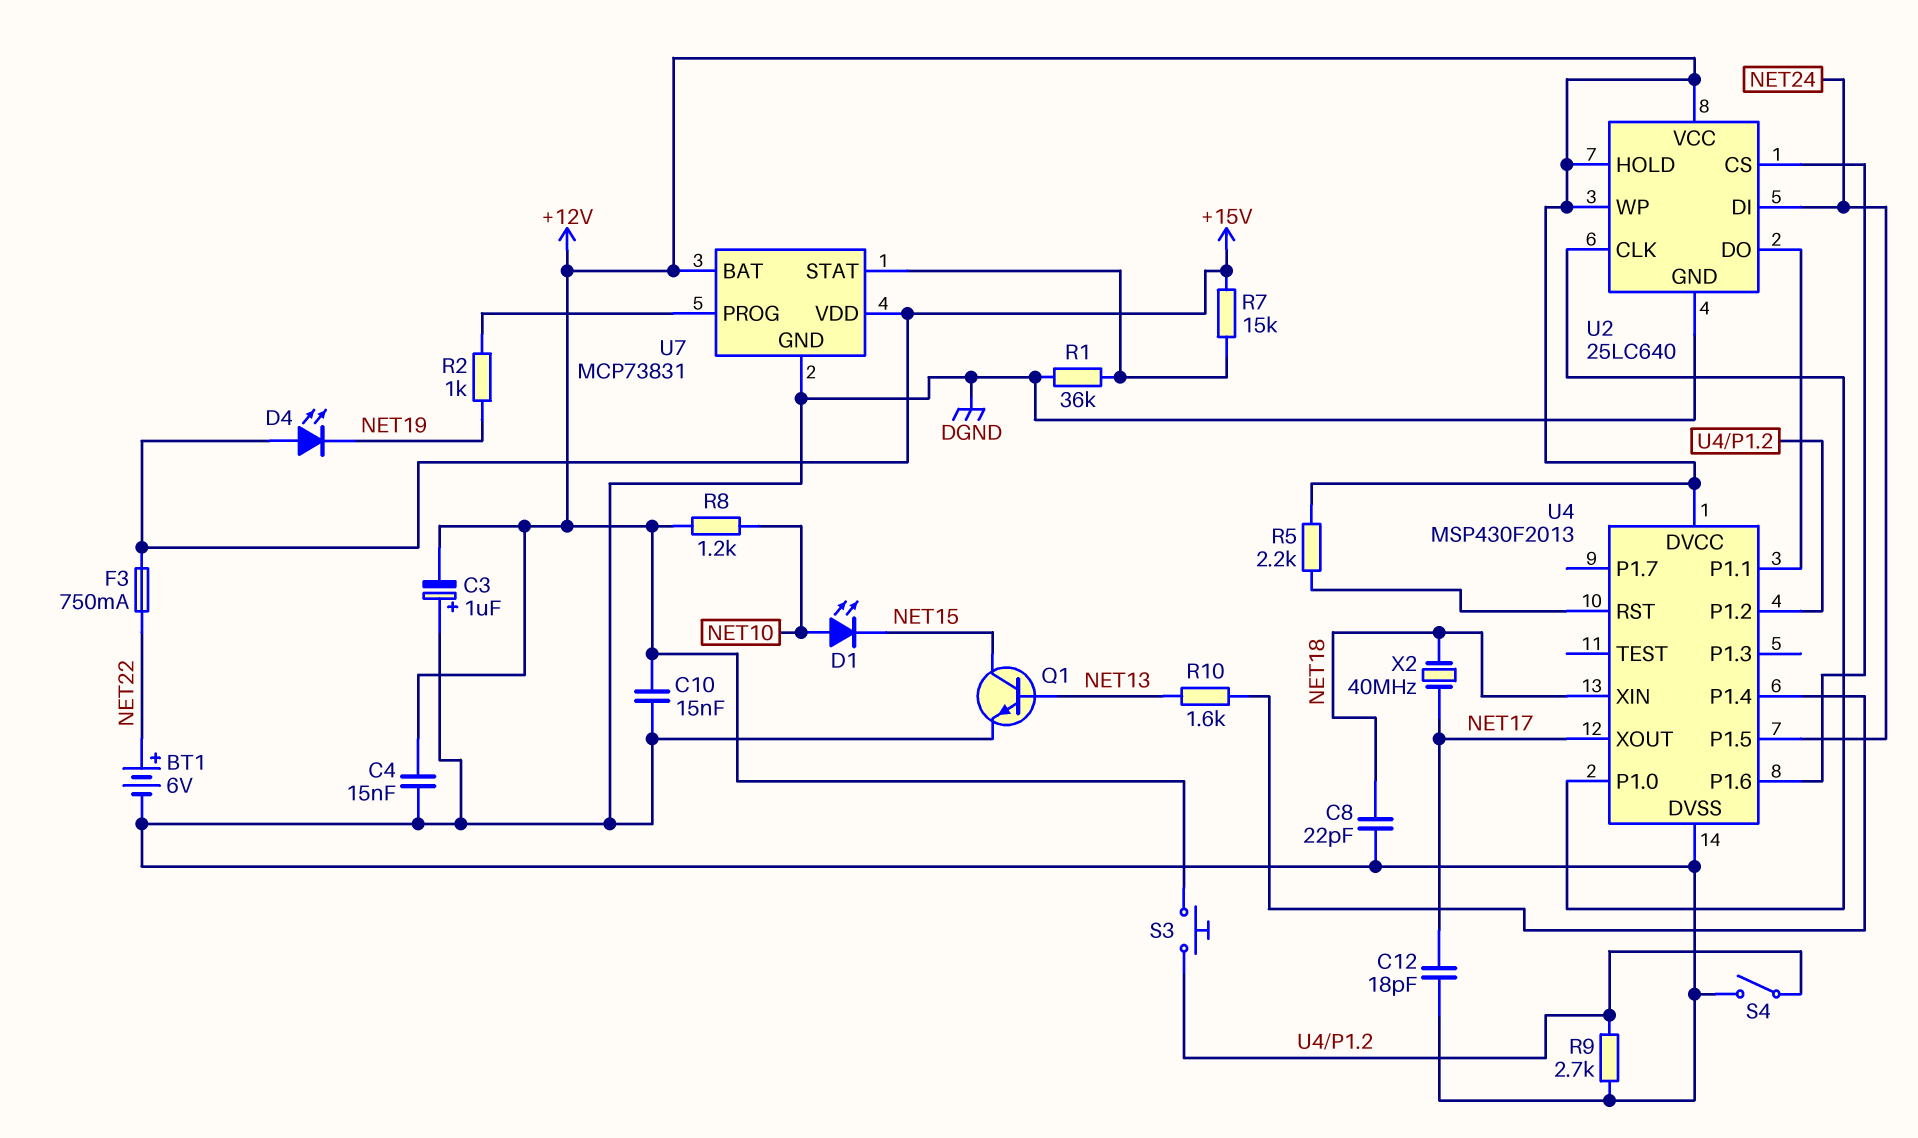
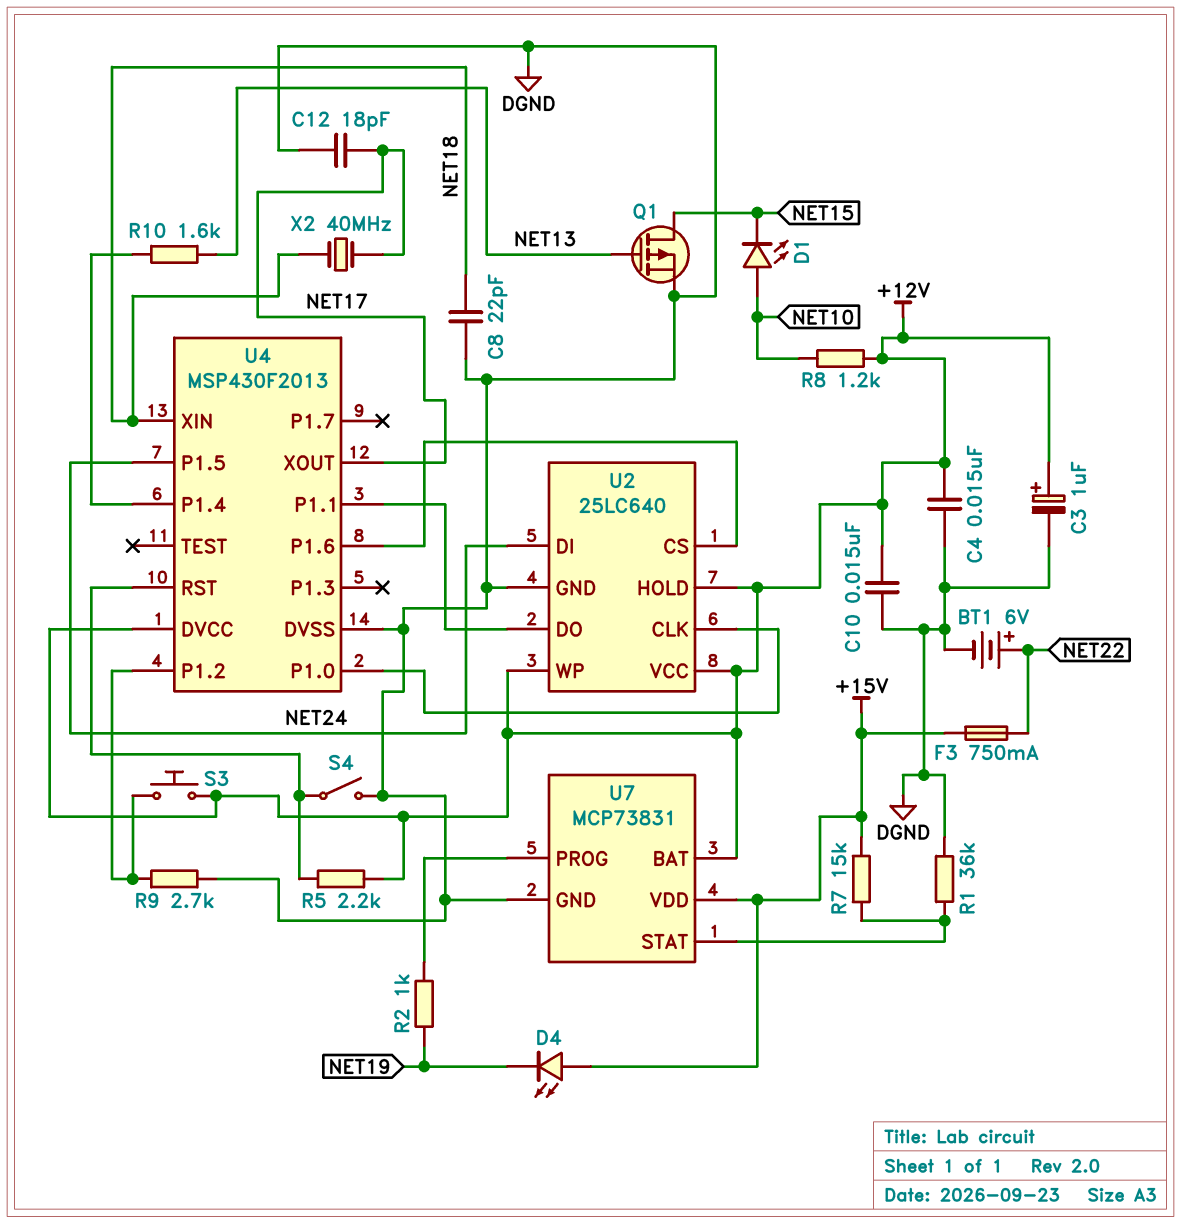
C3: 1uF (plus DGND, minus +12V) -> 1uF (plus +12V, minus DGND)
Q1: NPN (B NET13, C NET15, E DGND) -> PMOS (G NET13, D NET15, S DGND)
S4: switch (DGND, U4/P1.2) -> switch (DGND, U4/RST)

